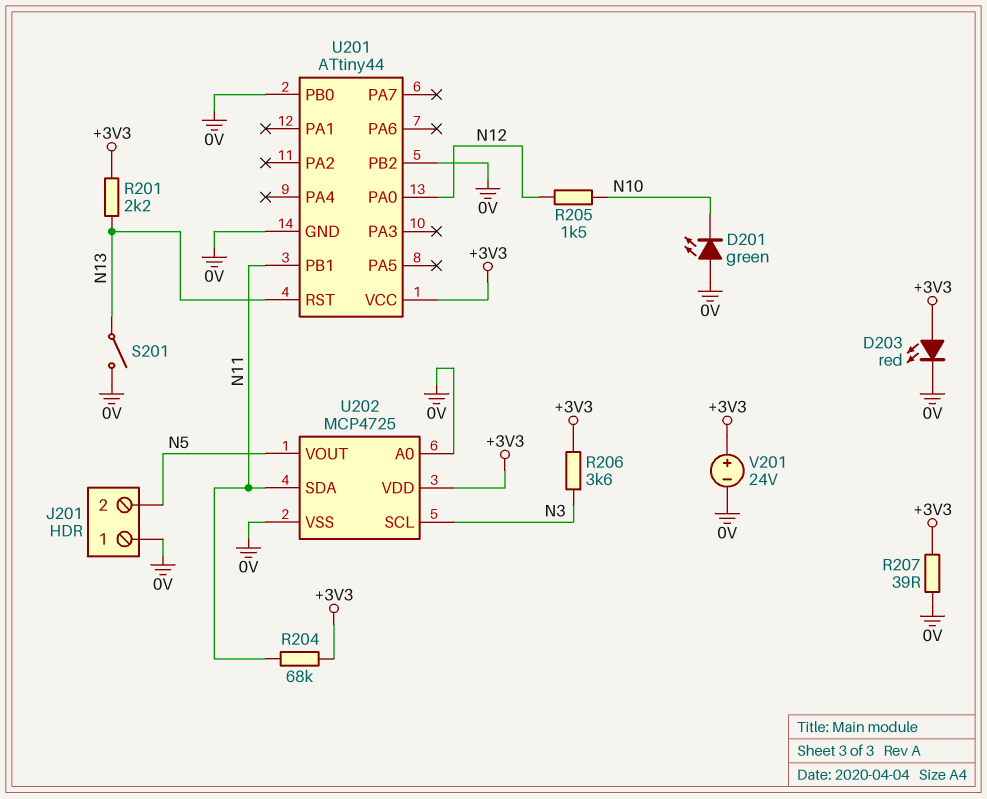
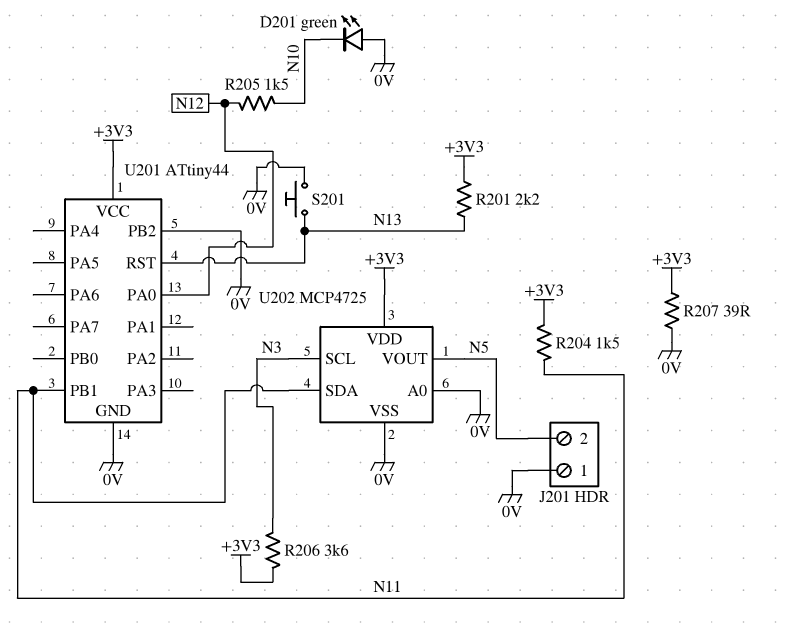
D203: LED red (A +3V3, K 0V) -> none
R204: 68k (+3V3, N11) -> 1.5k (+3V3, N11)
S201: switch (0V, N13) -> button (0V, N13)
U201 pin PB0: 0V -> none
V201: 24V (plus +3V3, minus 0V) -> none

